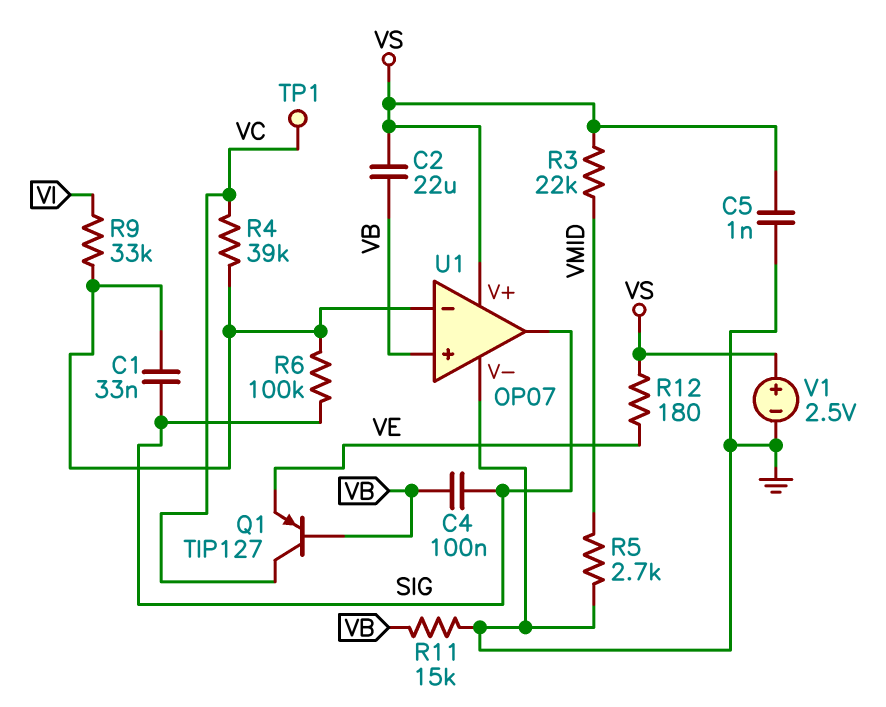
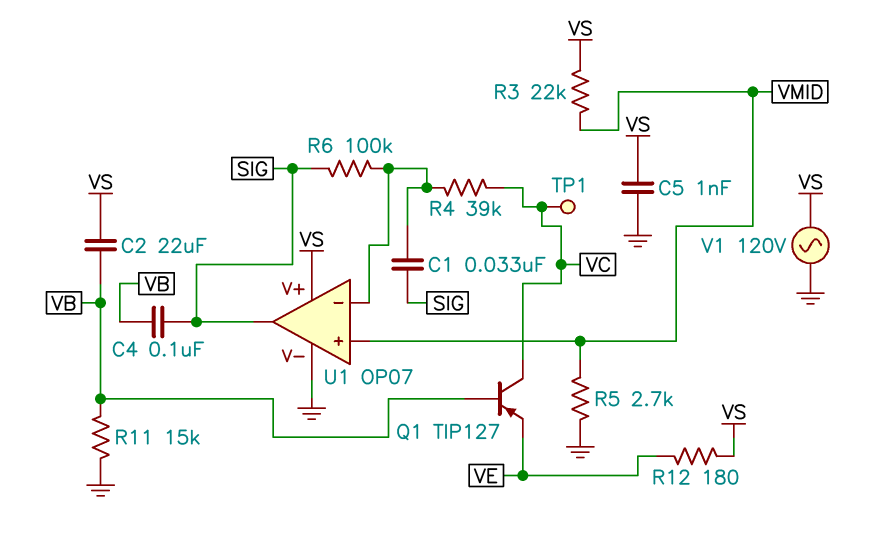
R9: 33k (U1/in-, VI) -> none
U1 pin in+: VB -> VMID
V1: 2.5V (plus VS, minus GND) -> AC 120V (GND, VS)

